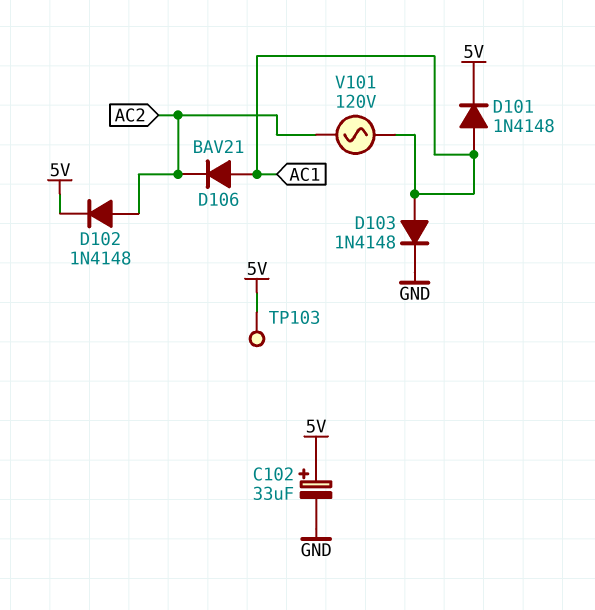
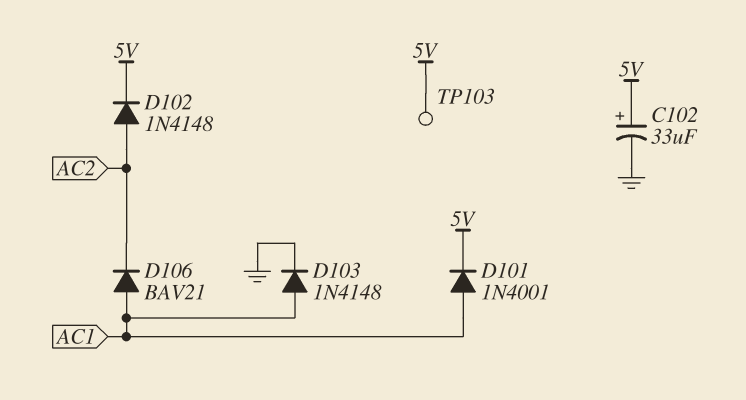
D101: diode 1N4148 (A AC1, K 5V) -> diode 1N4001 (A AC1, K 5V)
V101: AC 120V (AC1, AC2) -> none

